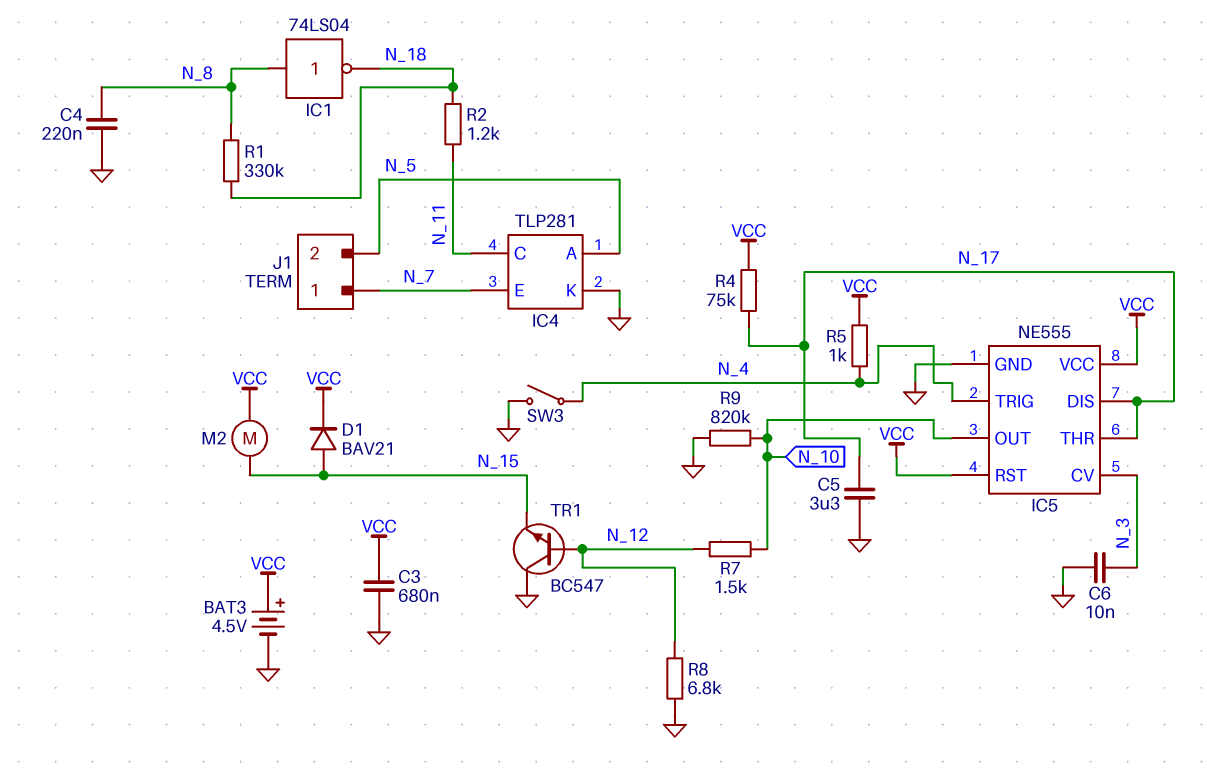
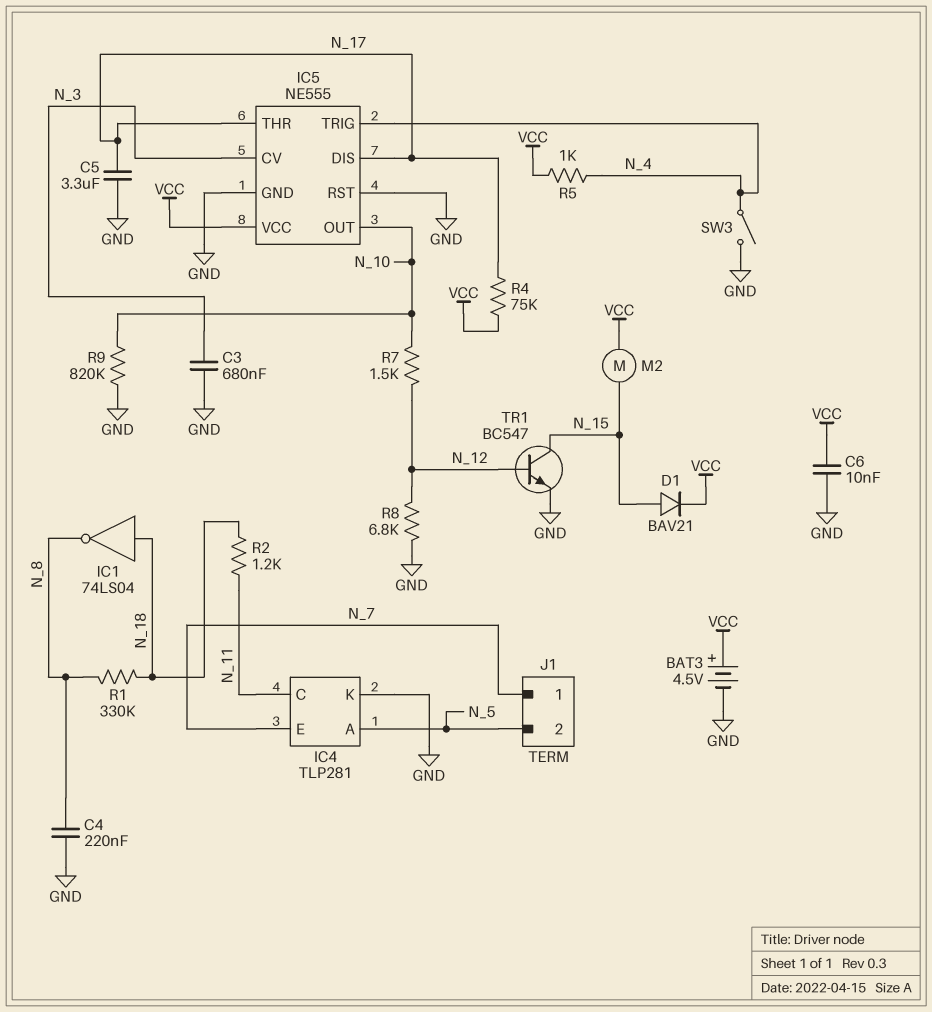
C3: 680nF (GND, VCC) -> 680nF (GND, N_3)
C6: 10nF (GND, N_3) -> 10nF (GND, VCC)
IC1: NOT 74LS04 (in N_8, out N_18) -> NOT 74LS04 (in N_18, out N_8)
IC5 pin RST: VCC -> GND
TR1: NPN BC547 (B N_12, C GND, E N_15) -> NPN BC547 (B N_12, C N_15, E GND)

